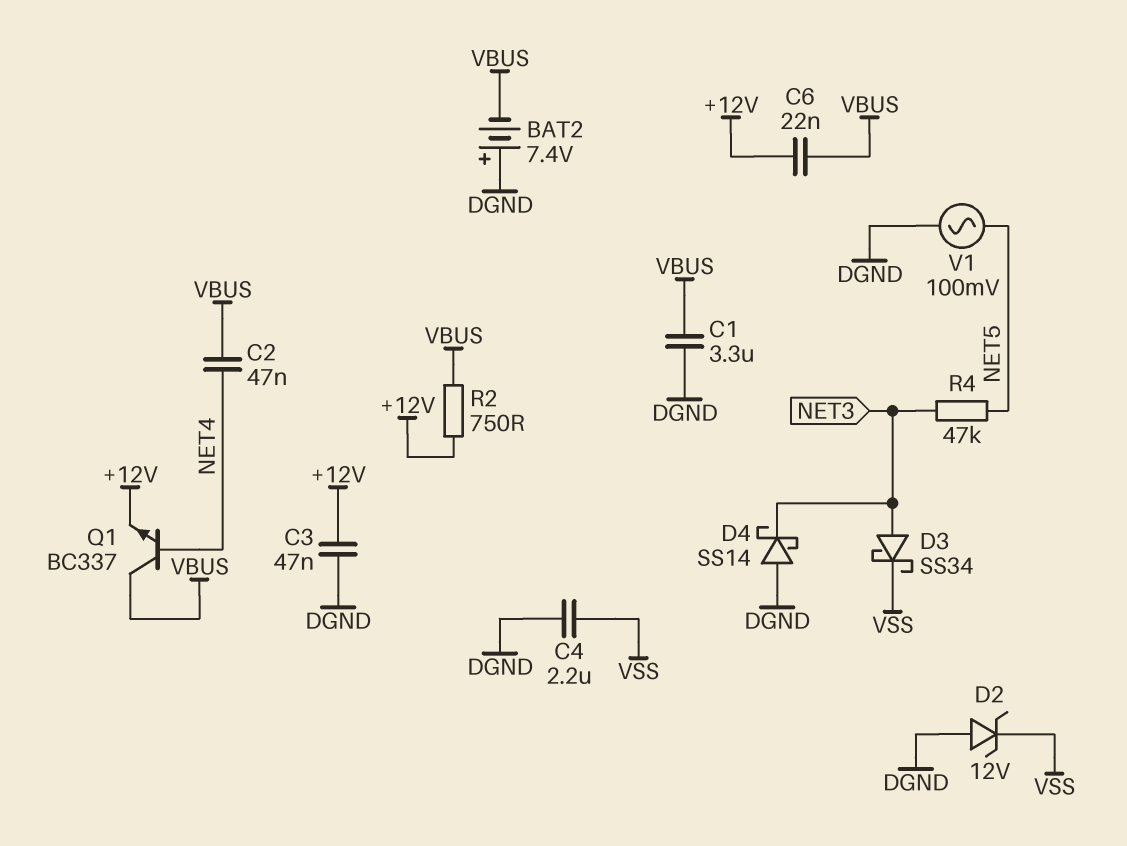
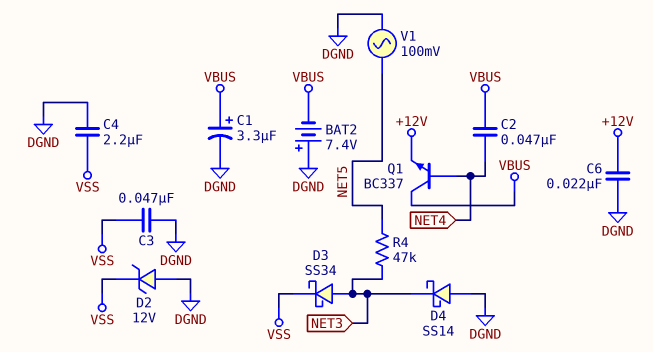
C1: 3.3uF (DGND, VBUS) -> 3.3uF (plus VBUS, minus DGND)
C3: 47nF (+12V, DGND) -> 47nF (DGND, VSS)
C6: 22nF (+12V, VBUS) -> 22nF (+12V, DGND)
R2: 750 (+12V, VBUS) -> none

